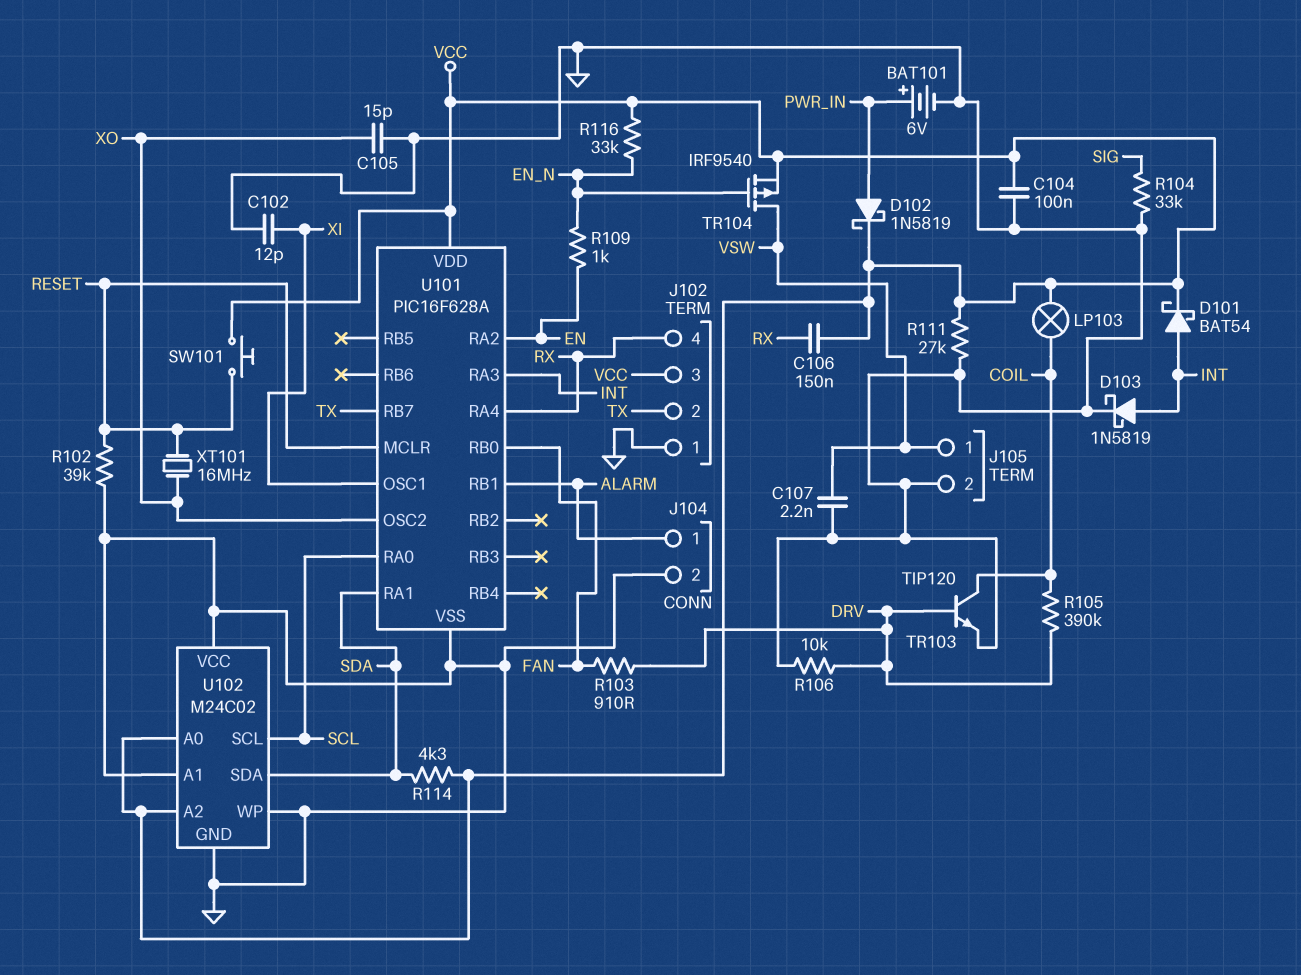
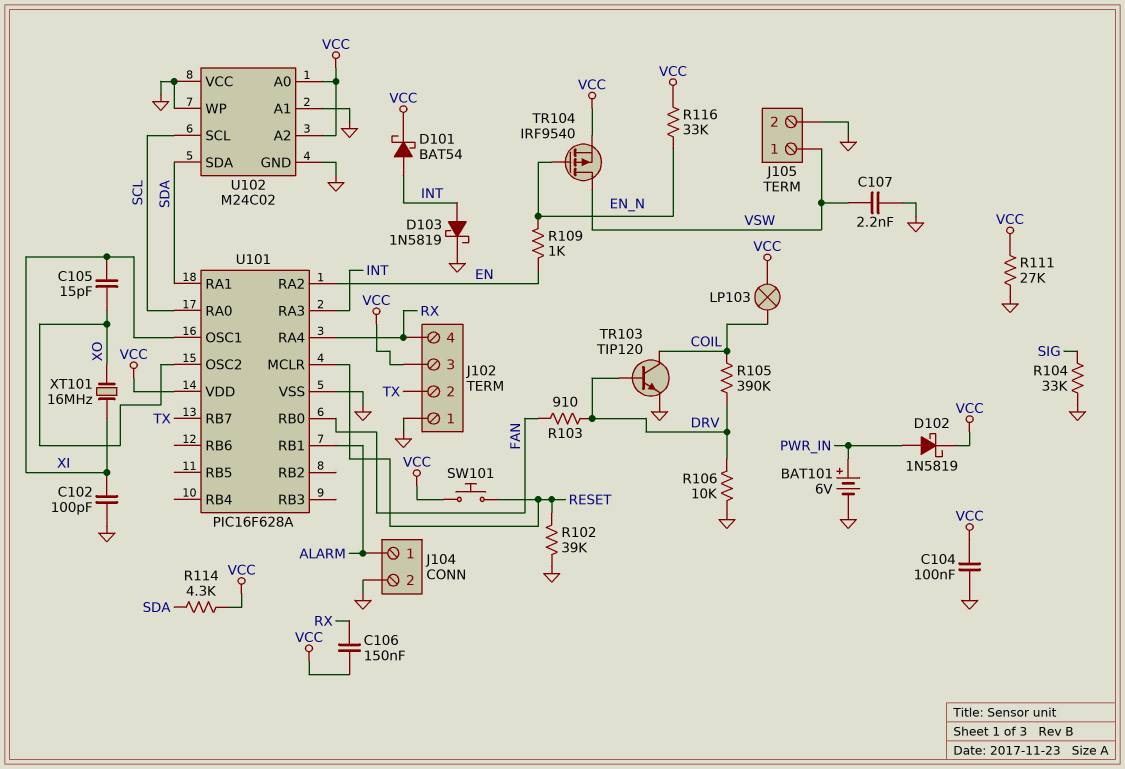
C102: 12pF (GND, XI) -> 100pF (GND, XI)
C105: 15pF (GND, XO) -> 15pF (XI, XO)
XT101: 16MHz (RESET, XO) -> 16MHz (XI, XO)

